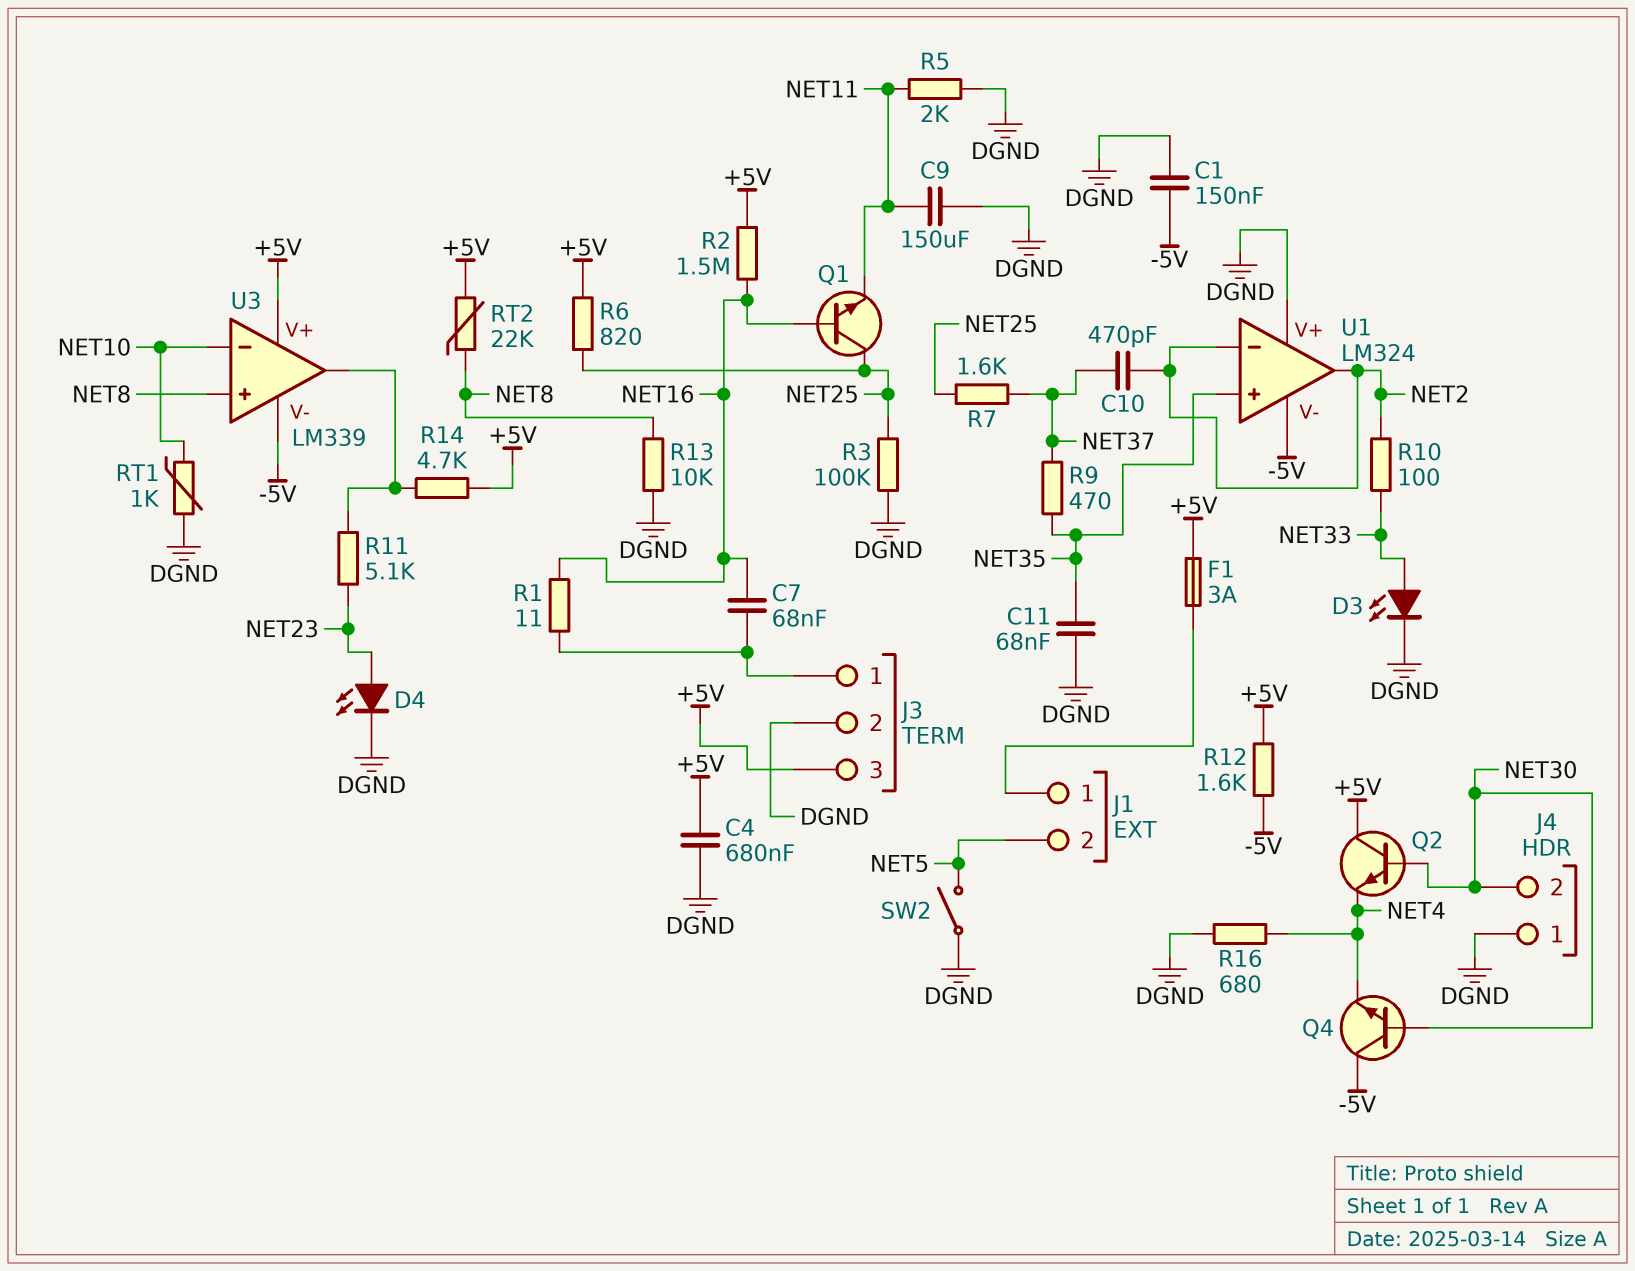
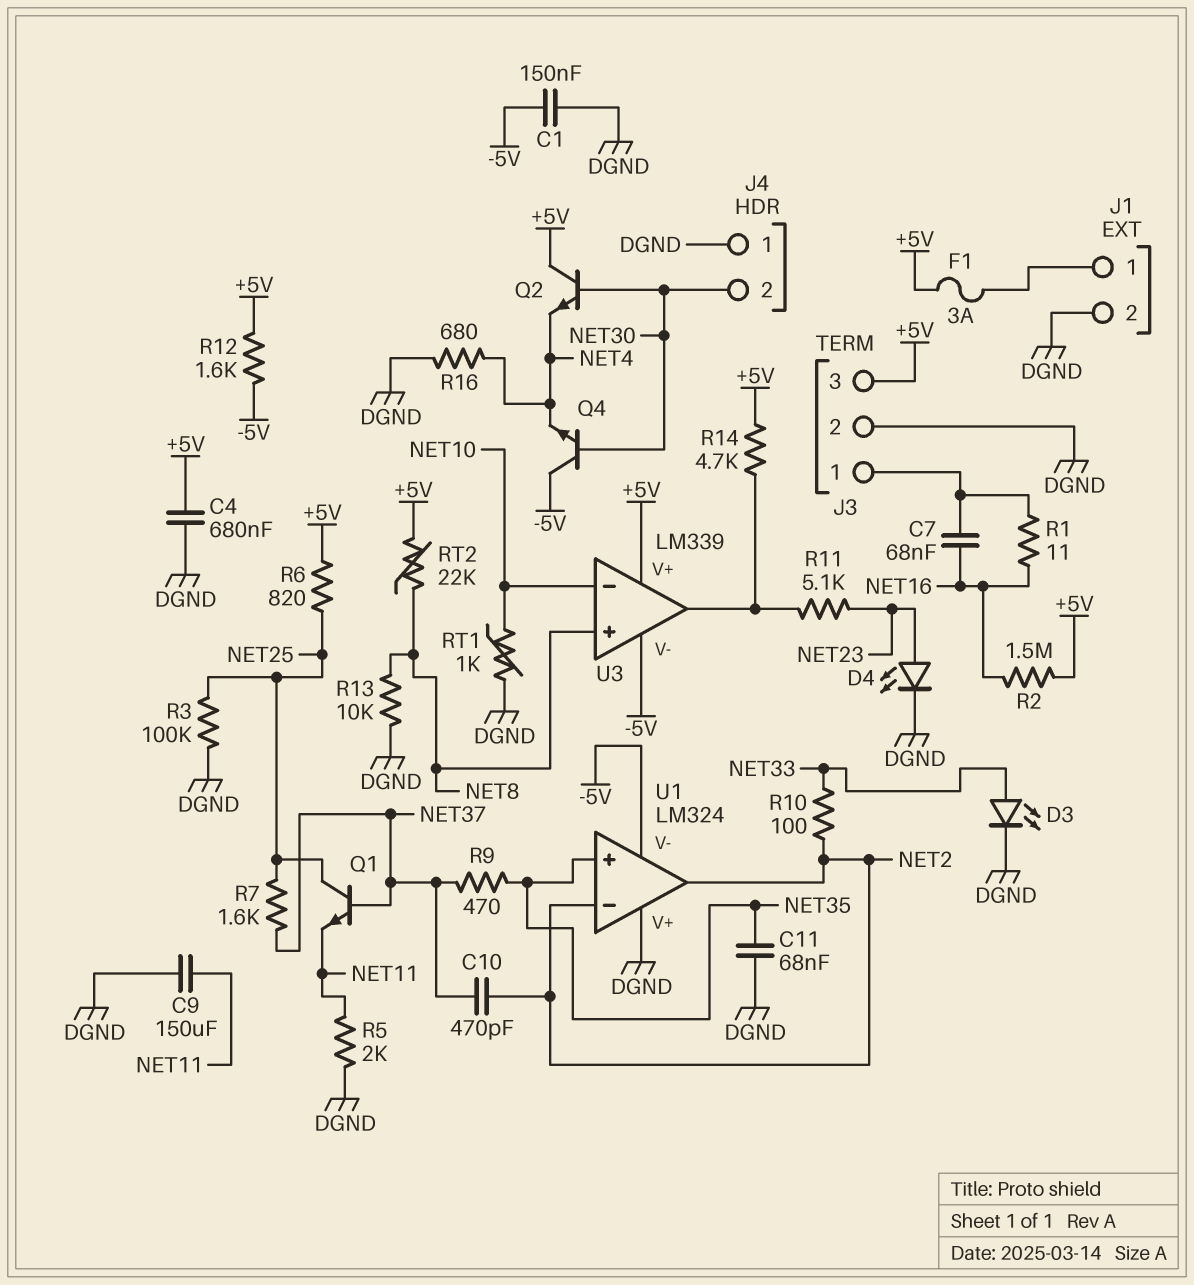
J1 pin 2: NET5 -> DGND
Q1: NPN (B NET16, C NET25, E NET11) -> NPN (B NET37, C NET25, E NET11)
SW2: switch (DGND, NET5) -> none

